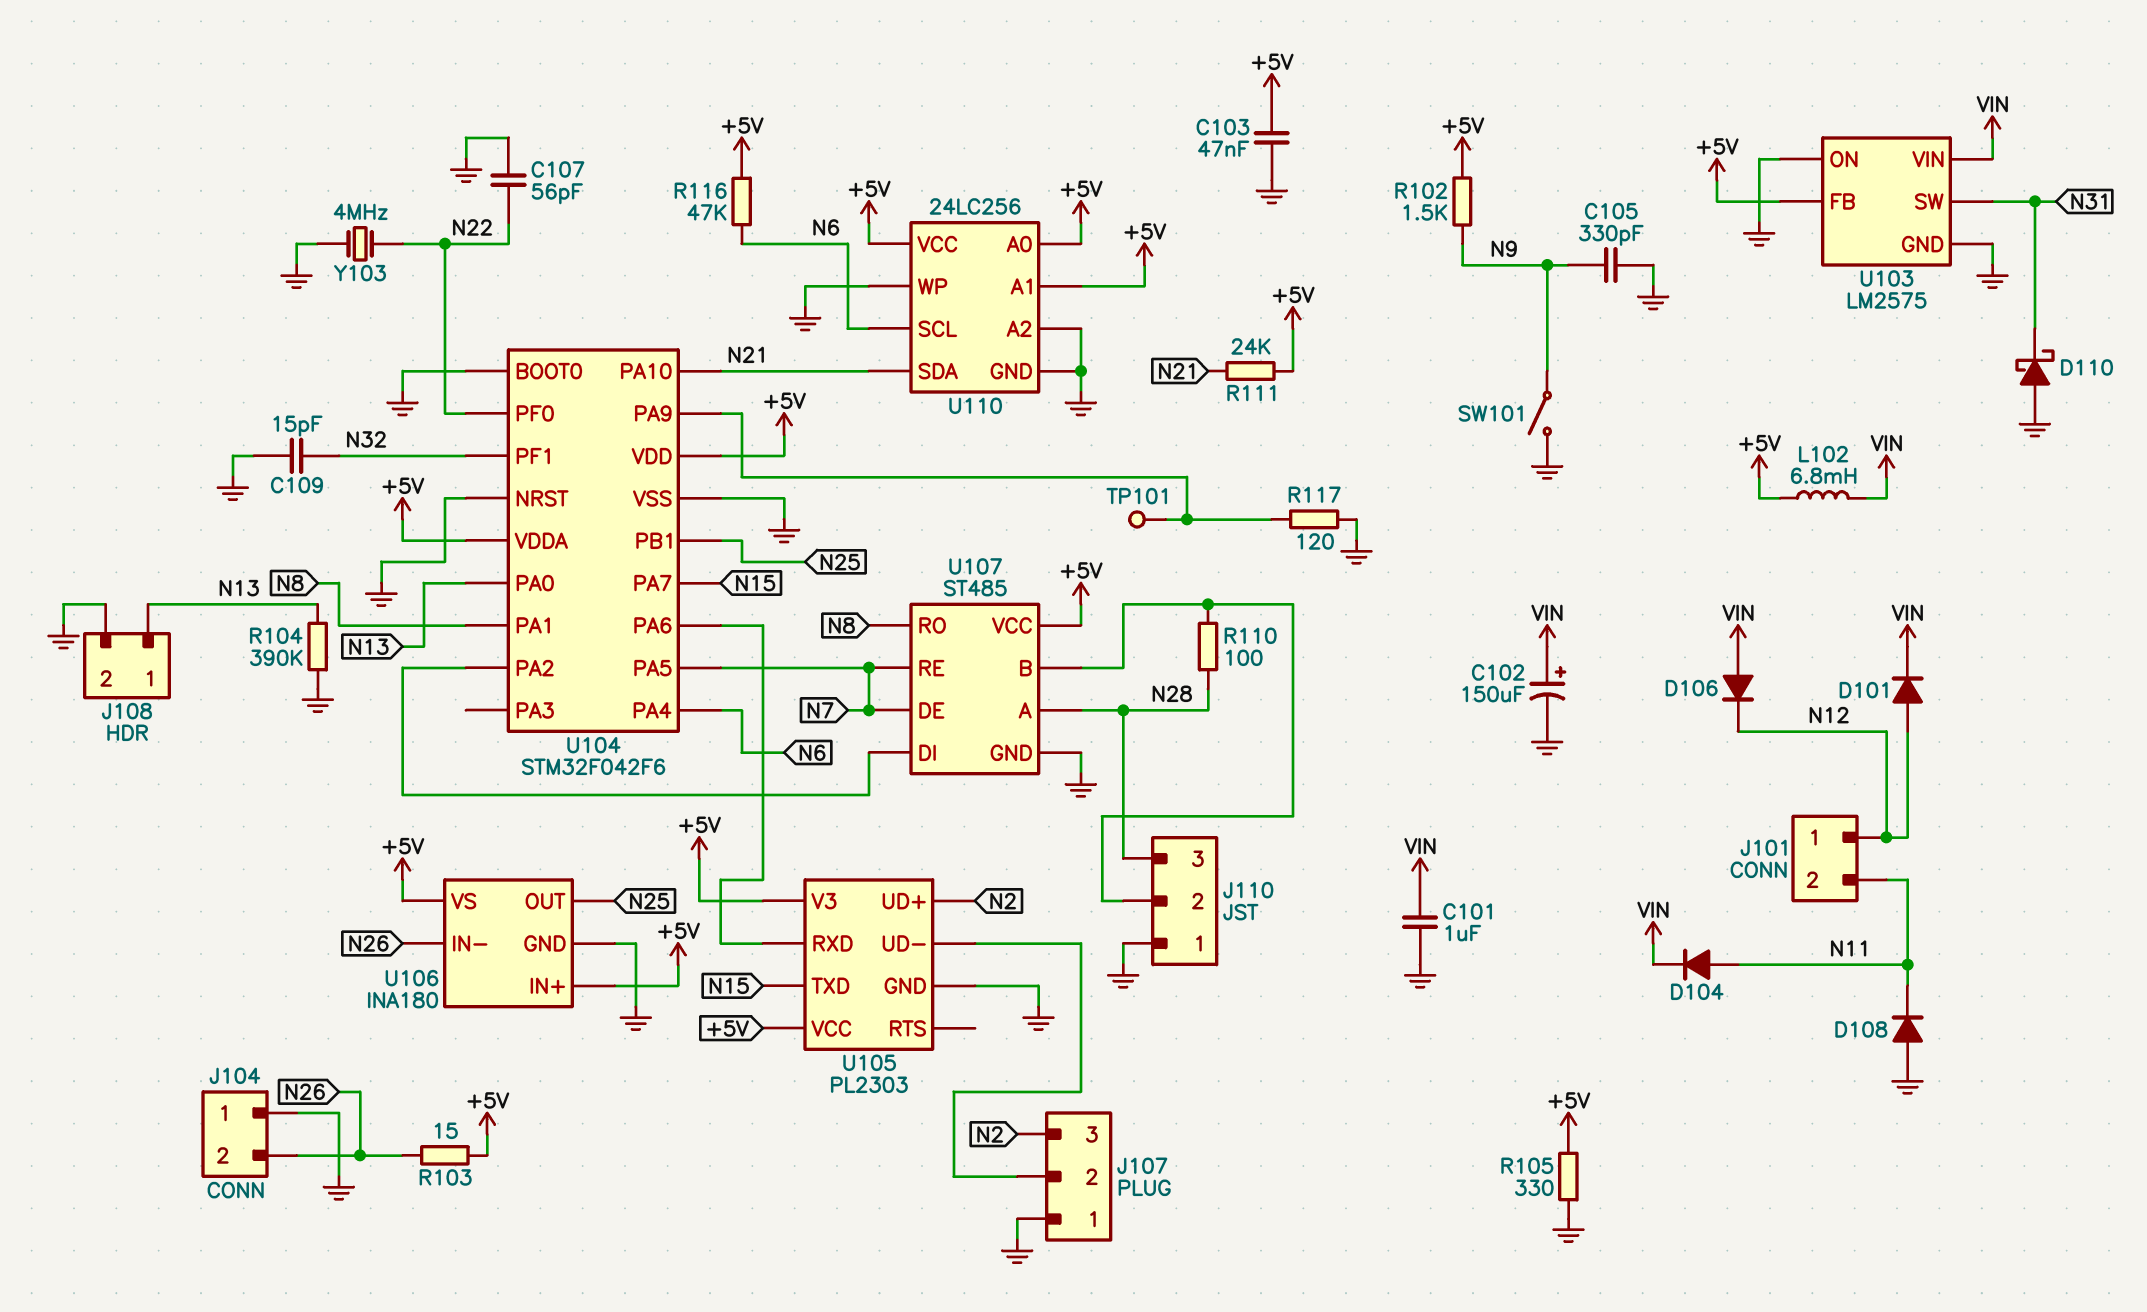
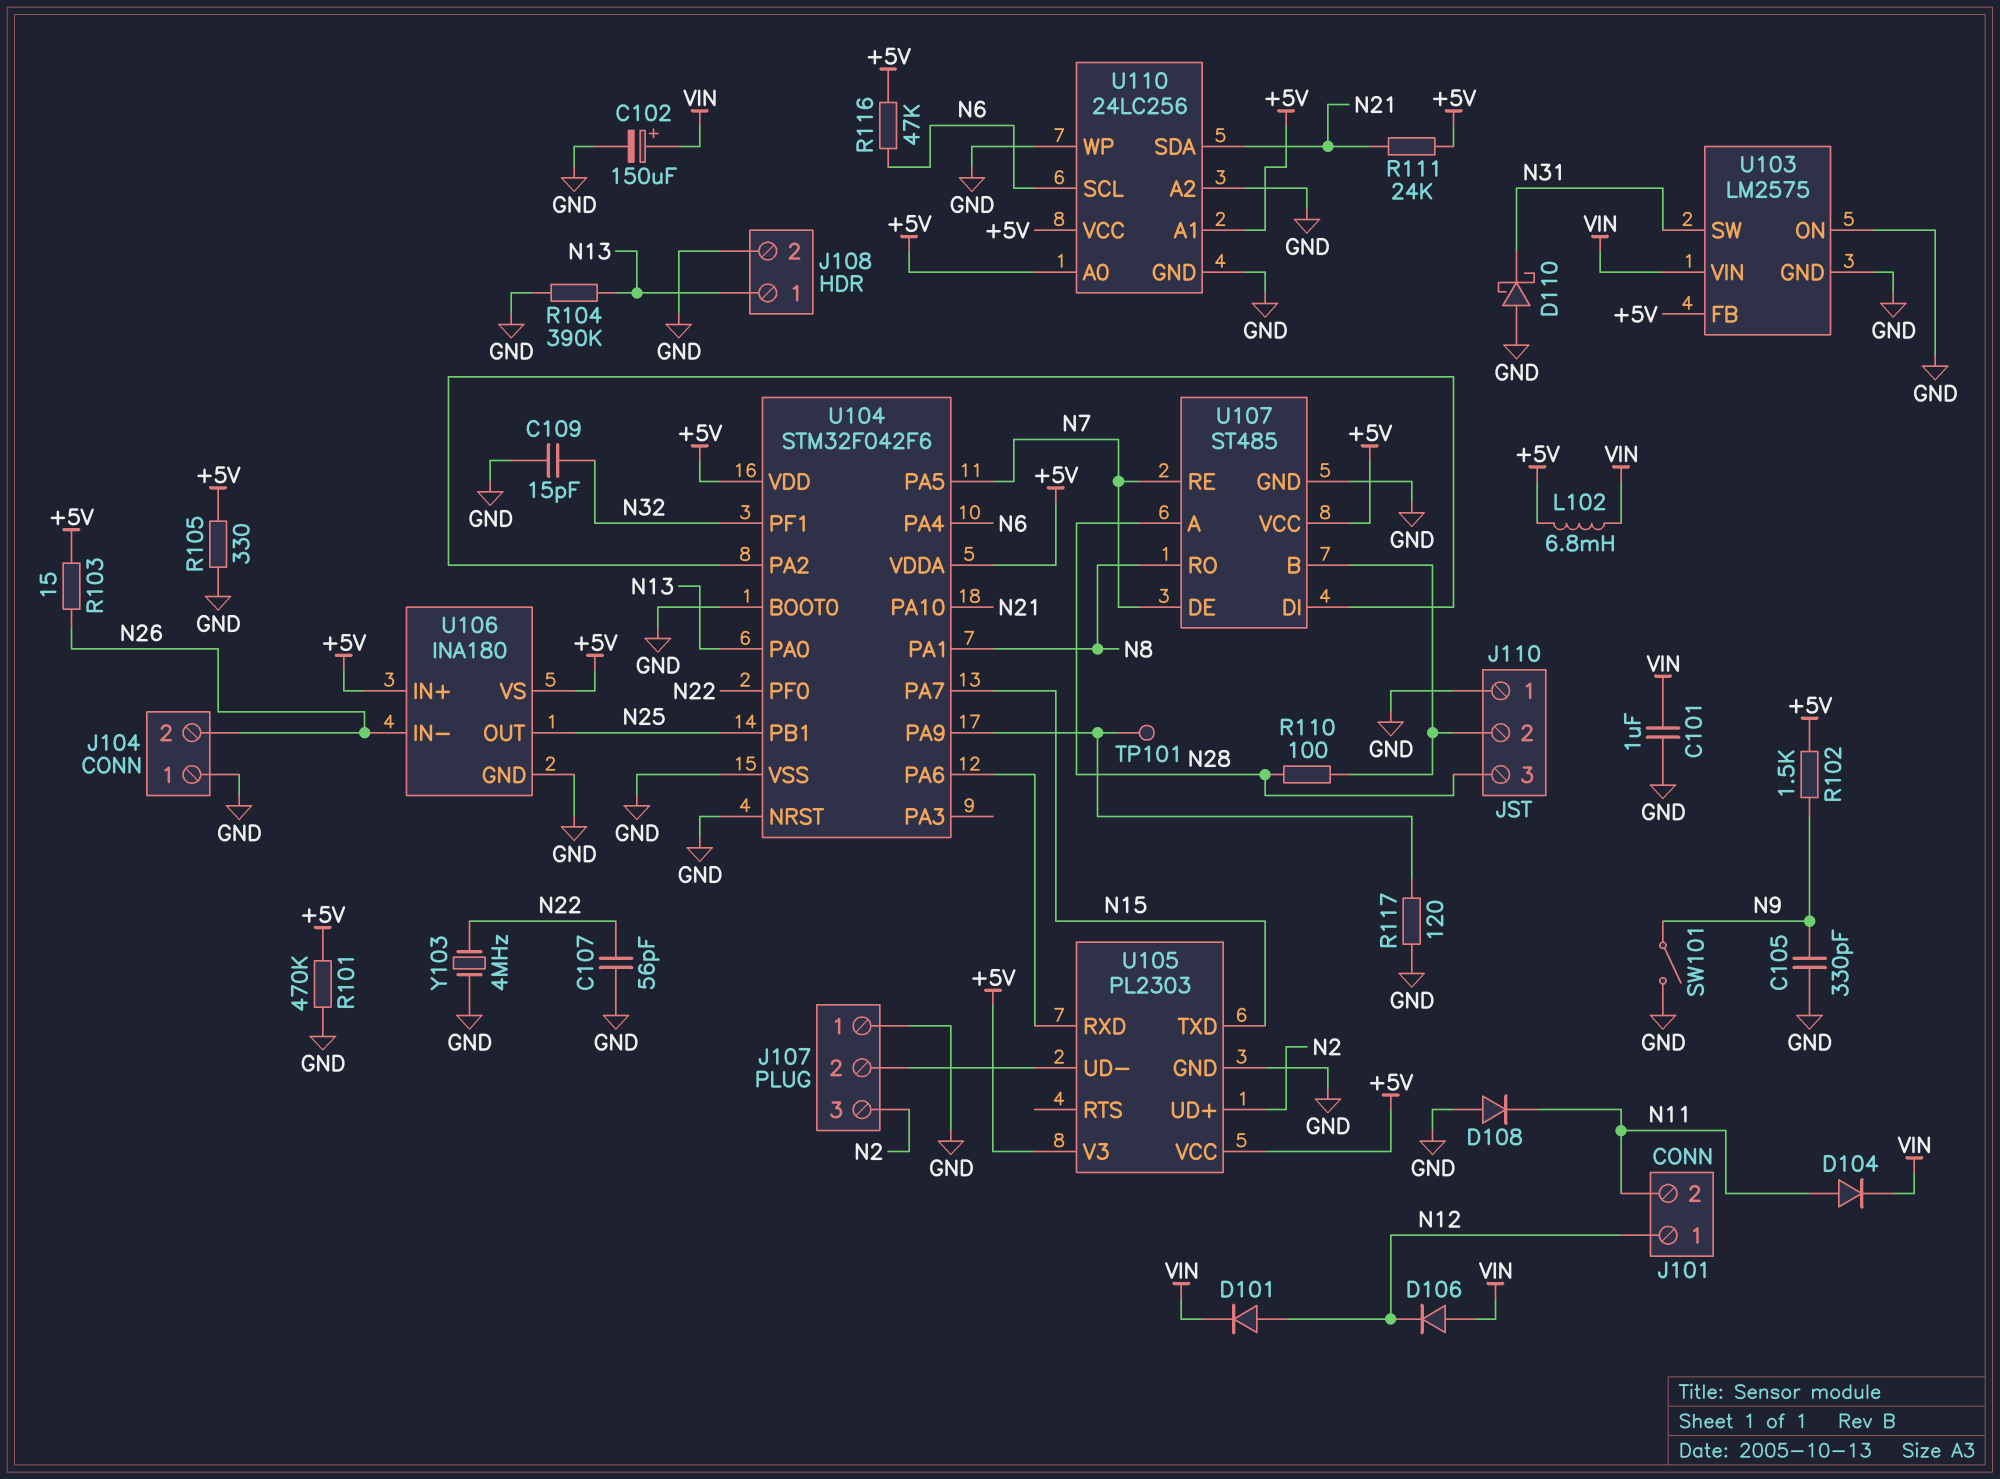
C103: 47nF (+5V, GND) -> none
R101: none -> 470k (+5V, GND)

